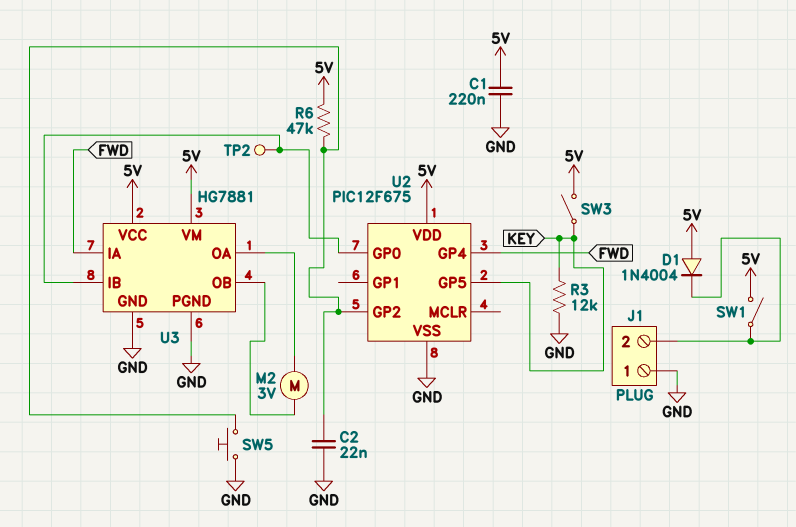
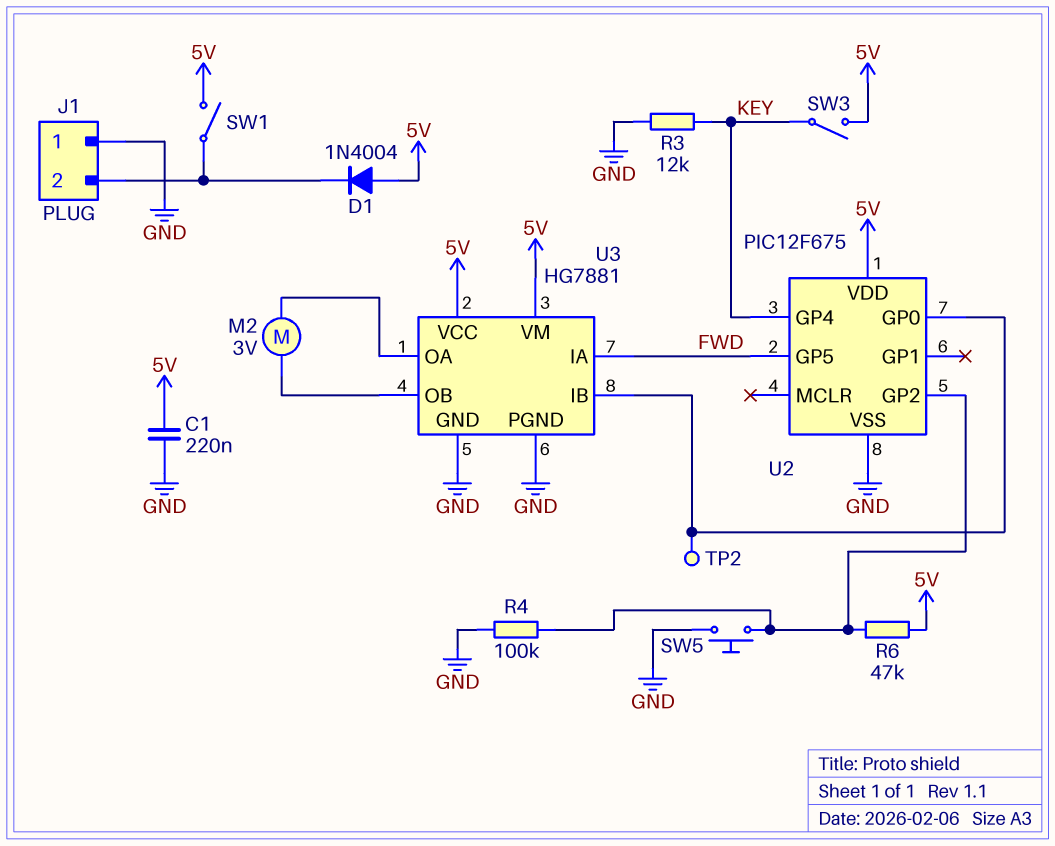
C2: 22nF (GND, U2/GP2) -> none
R4: none -> 100k (GND, U2/GP2)
U2 pin GP4: FWD -> KEY
U2 pin GP5: KEY -> FWD

